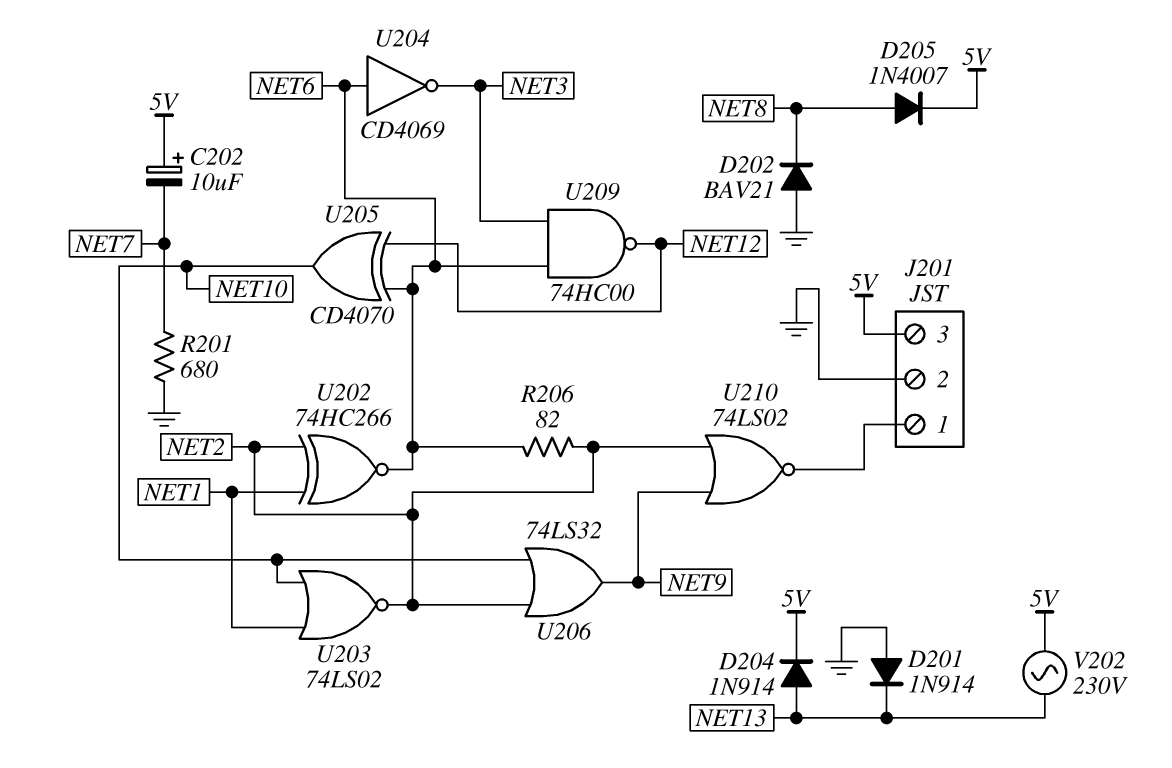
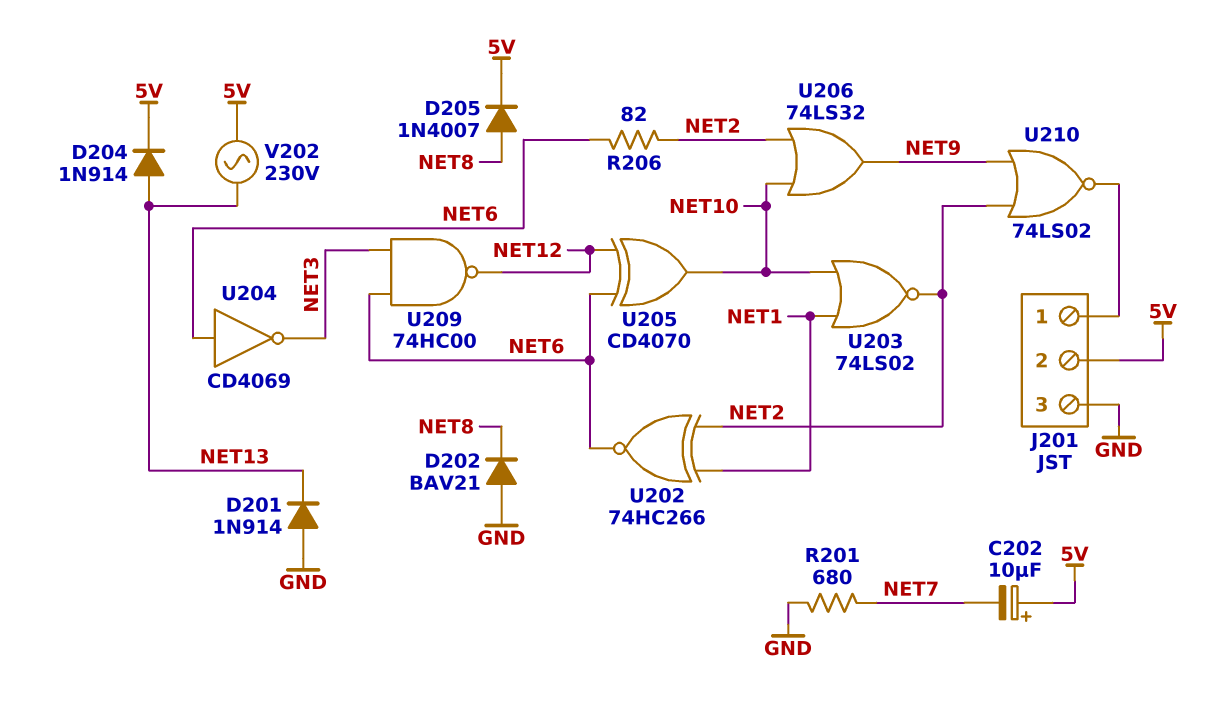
J201 pin 2: GND -> 5V
J201 pin 3: 5V -> GND

